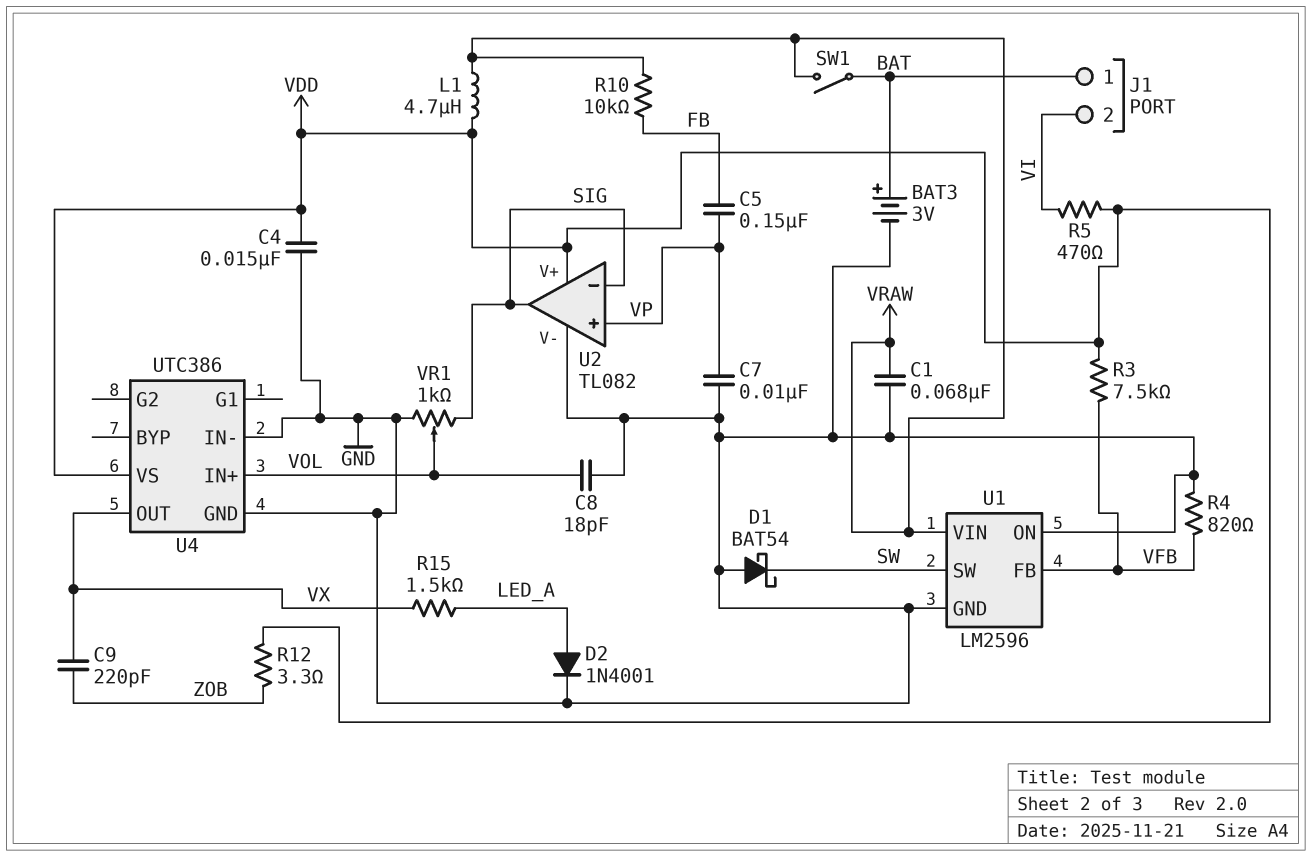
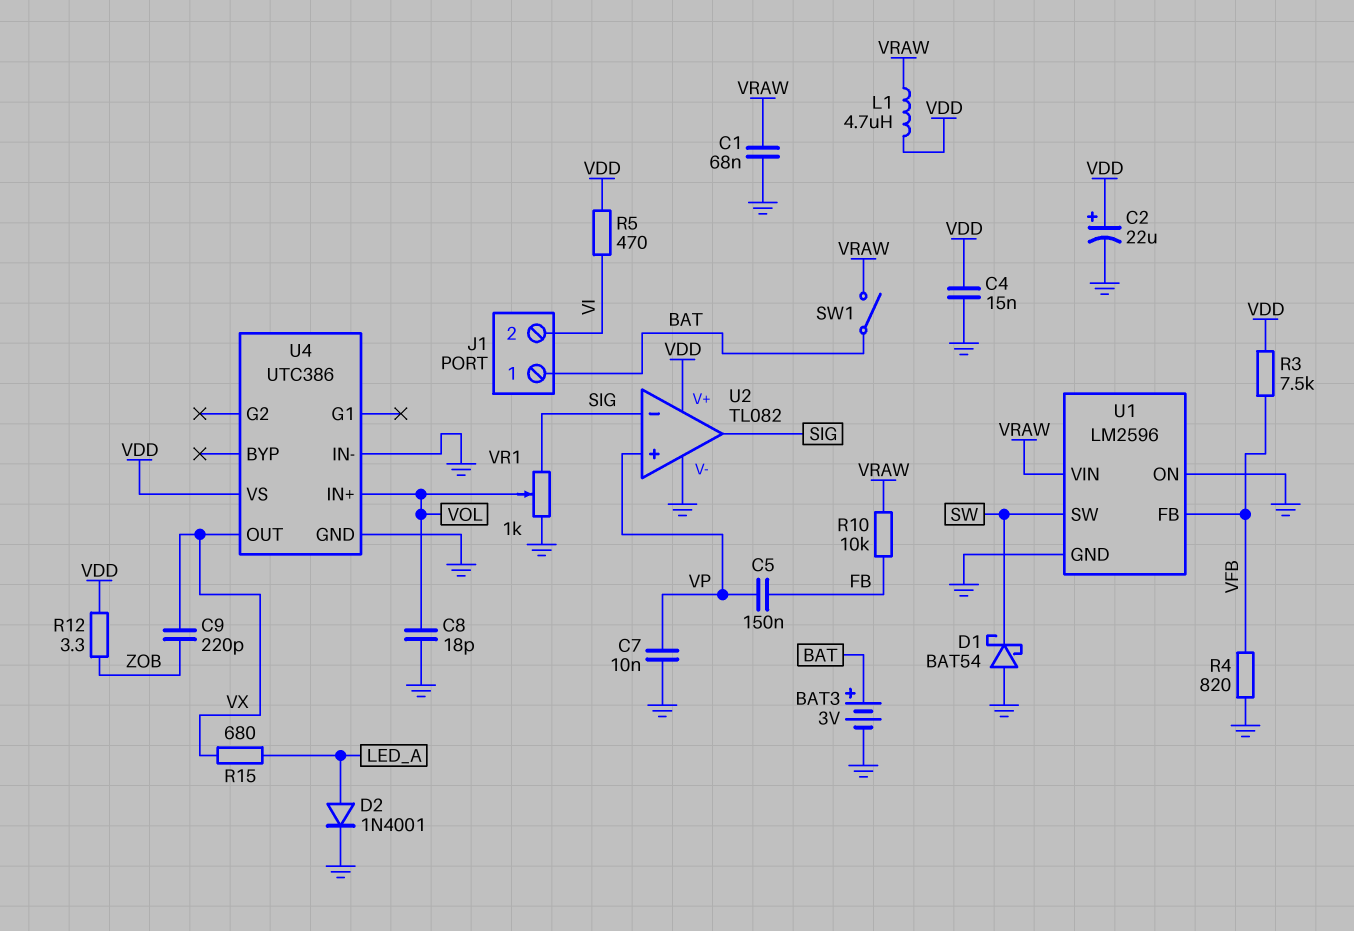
C2: none -> 22uF (plus VDD, minus GND)
R15: 1.5k (LED_A, VX) -> 680 (LED_A, VX)

